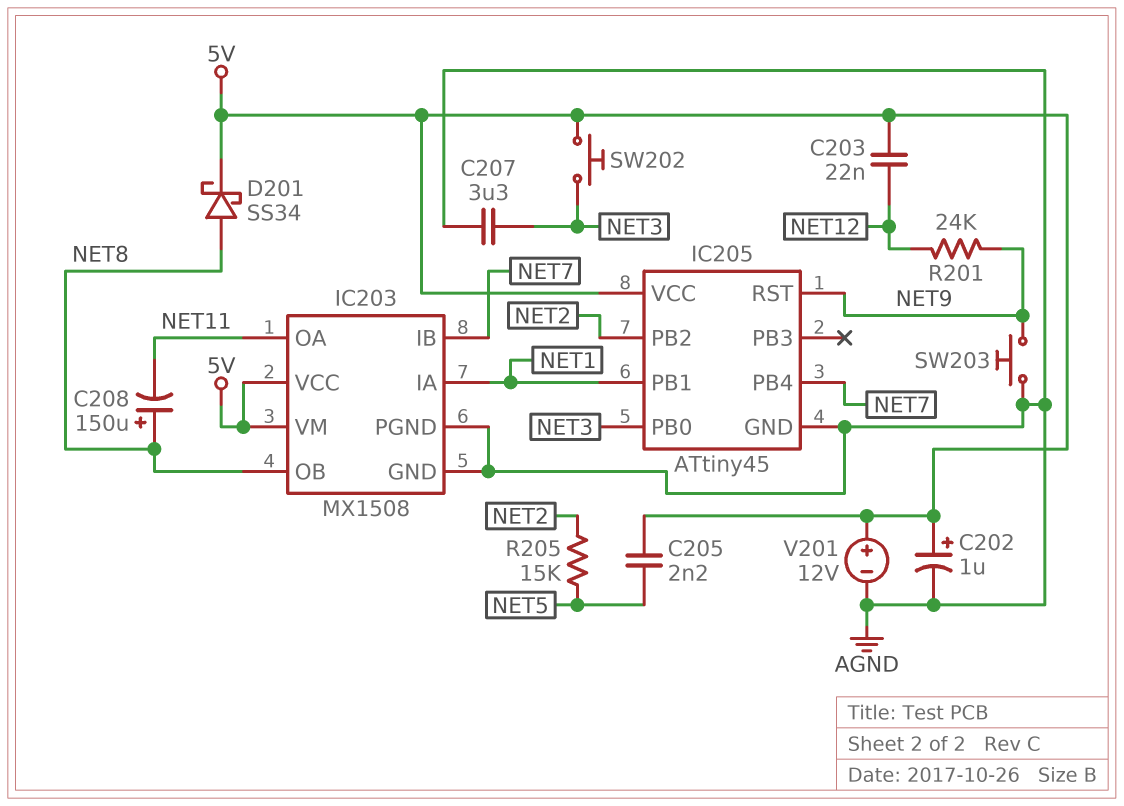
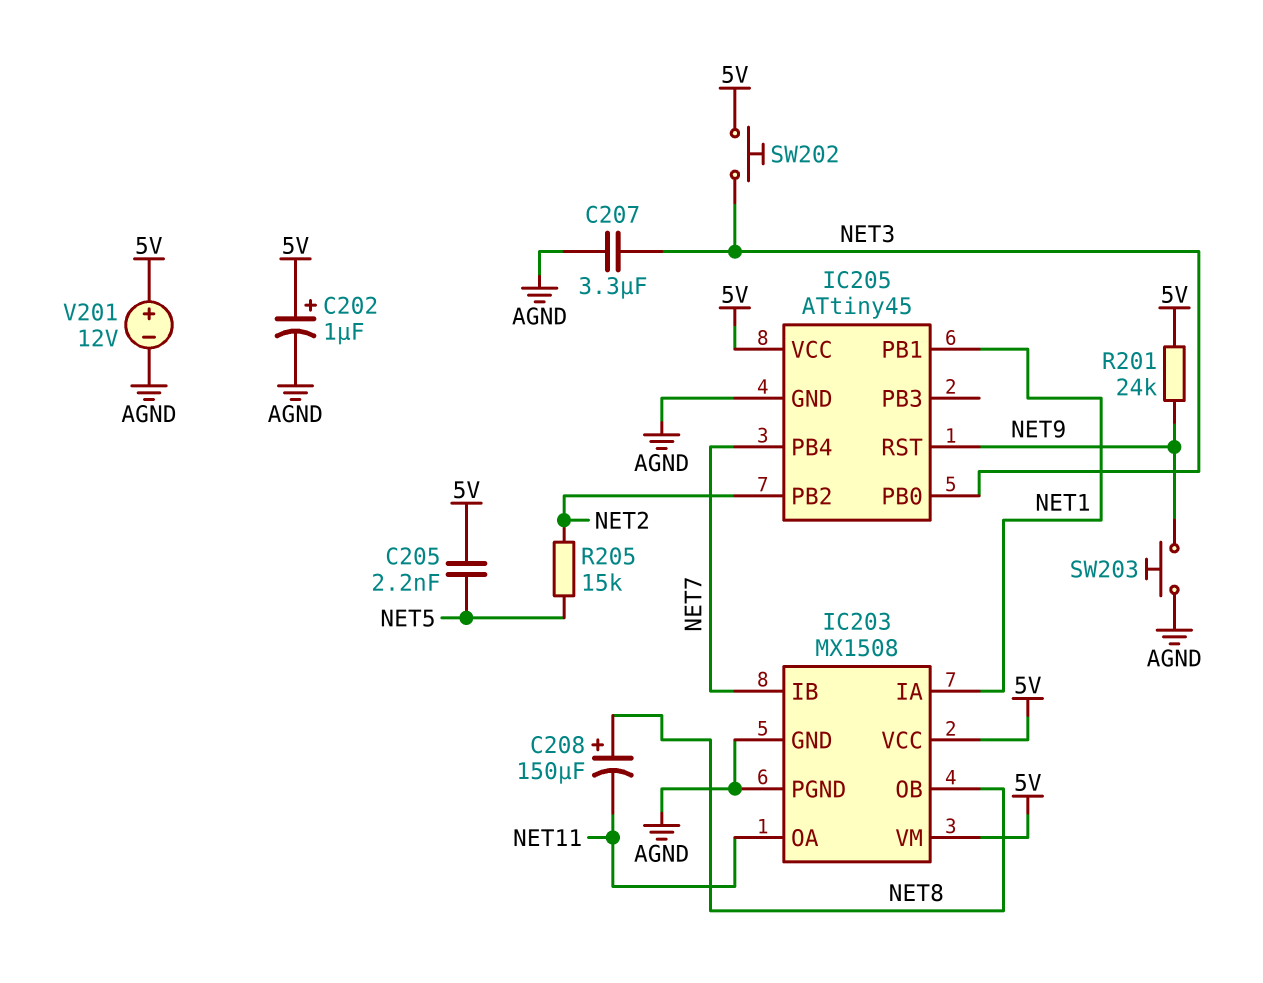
C203: 22nF (5V, NET12) -> none
D201: schottky SS34 (A NET8, K 5V) -> none
R201: 24k (NET9, NET12) -> 24k (5V, NET9)

